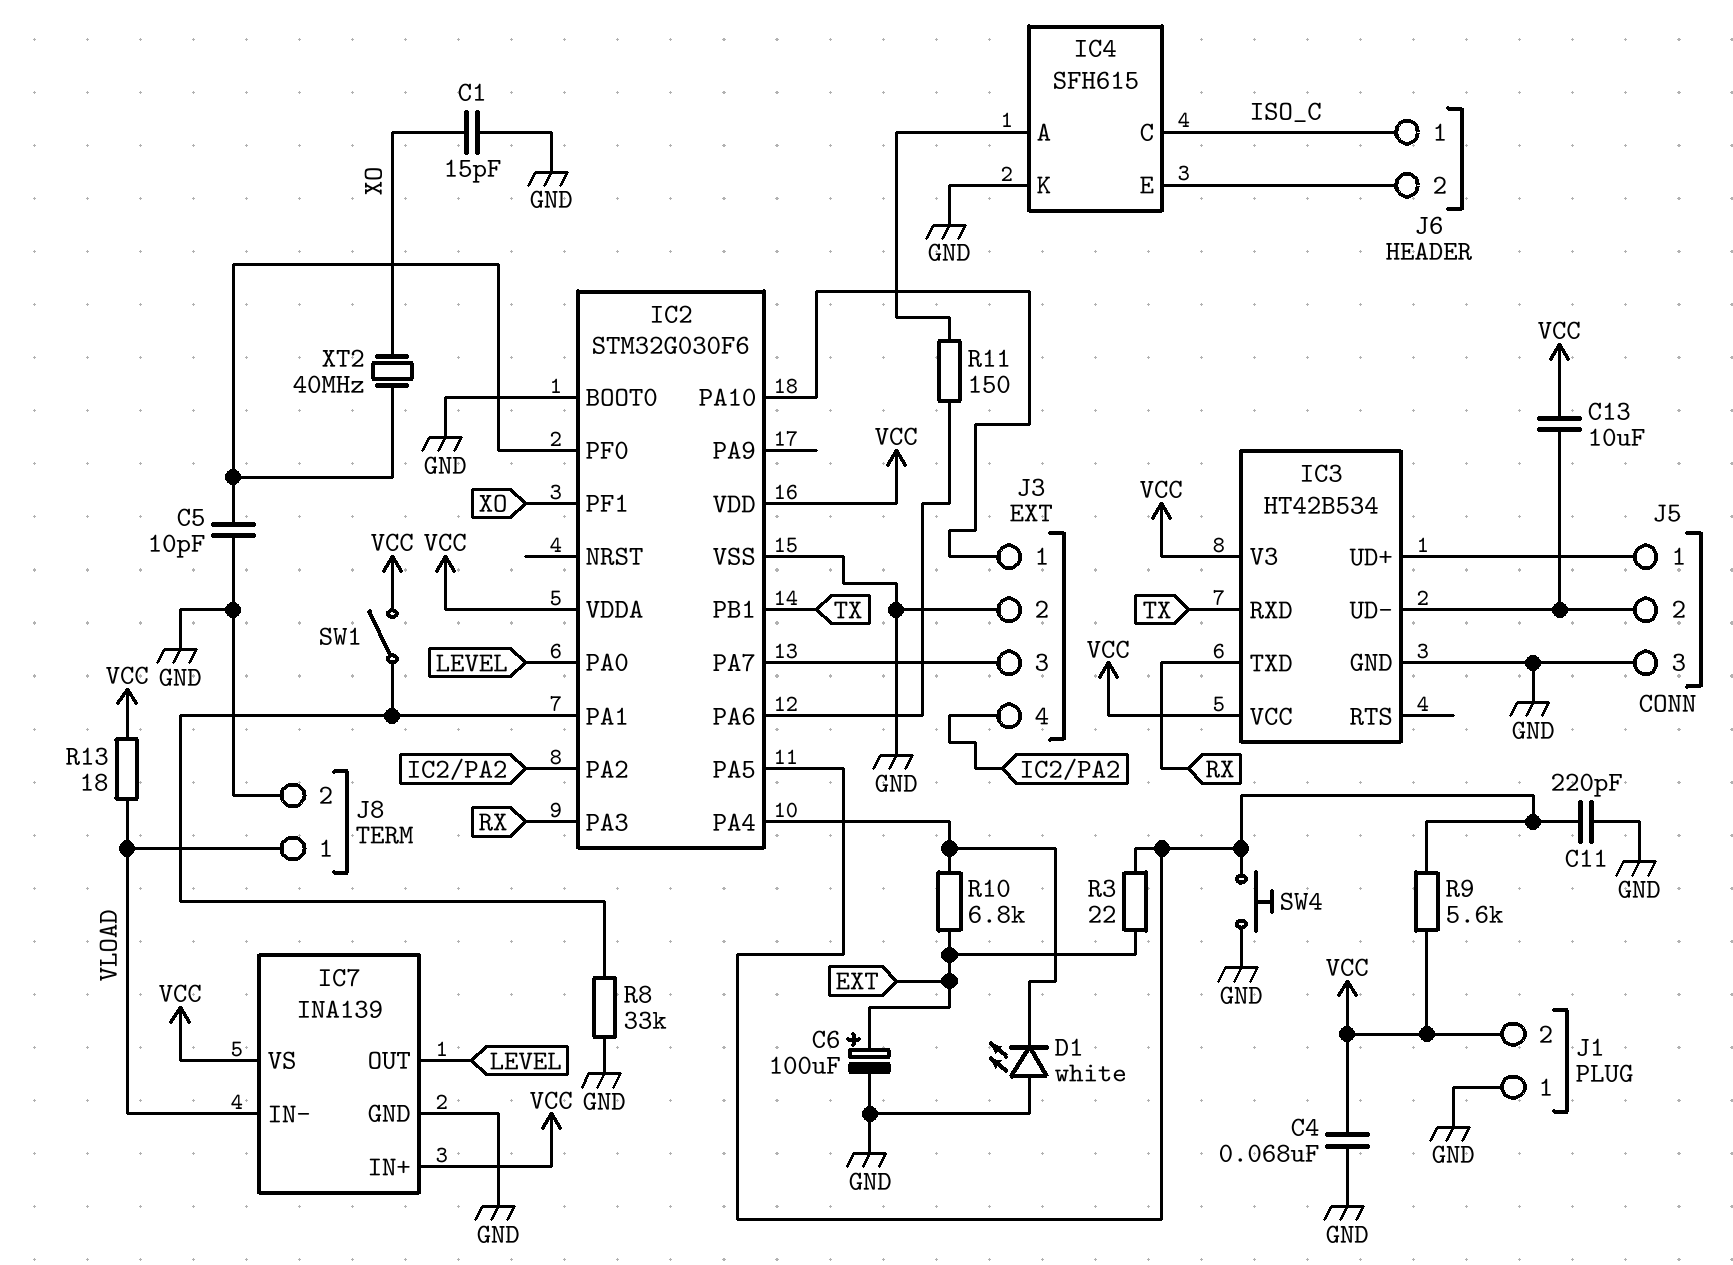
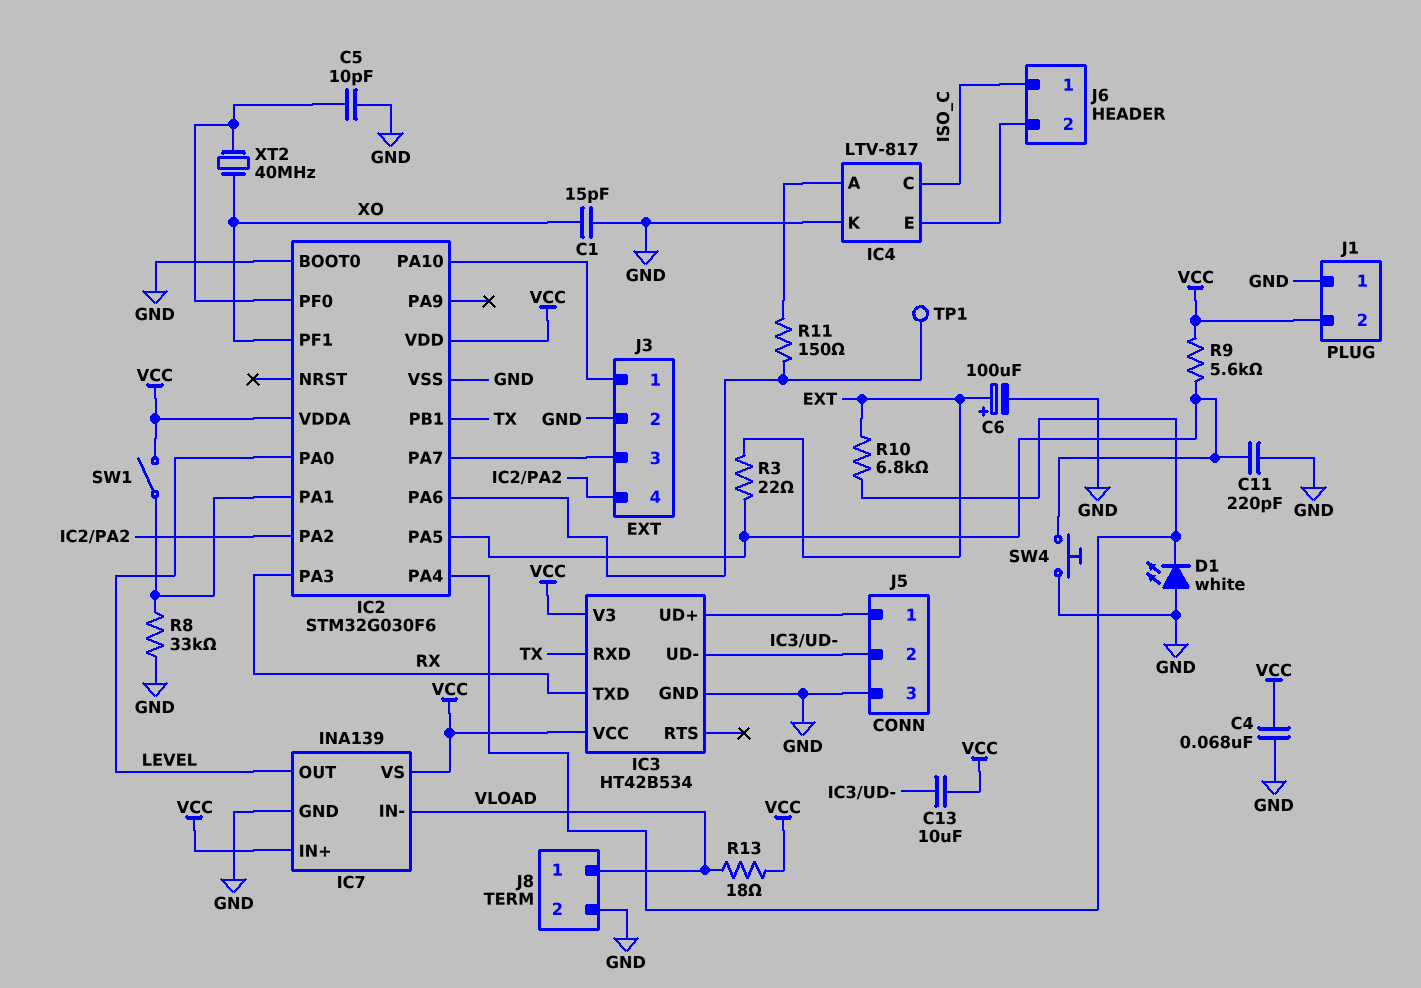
IC4: SFH615 -> LTV-817
TP1: none -> test point (IC2/PA6)

